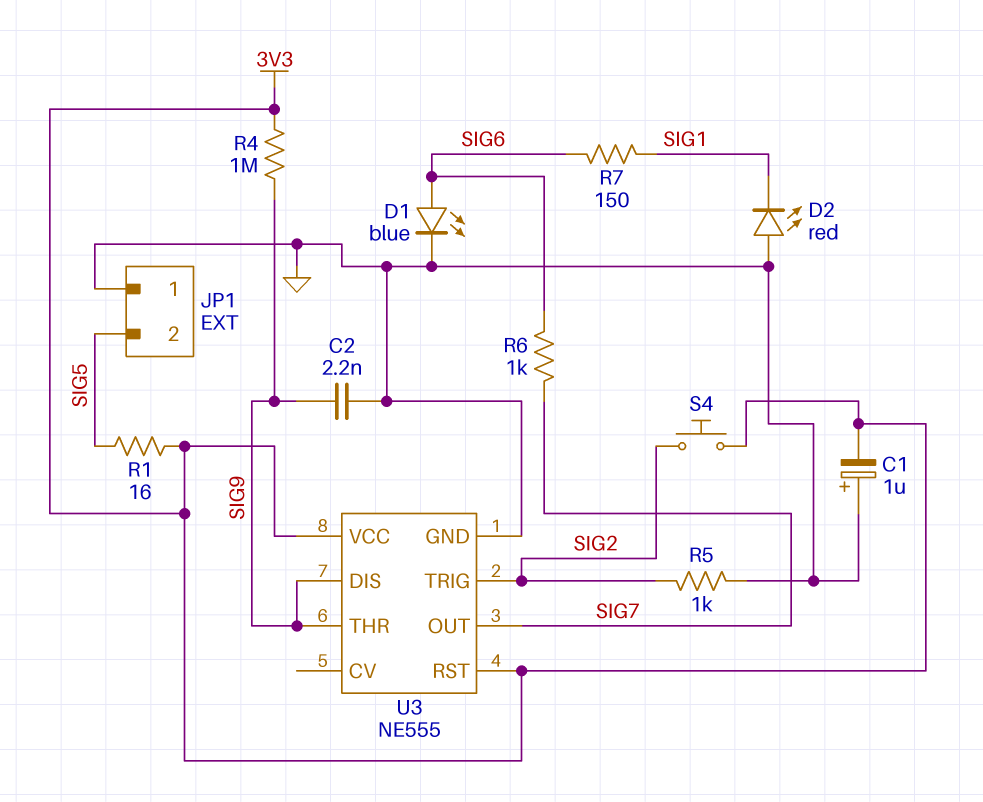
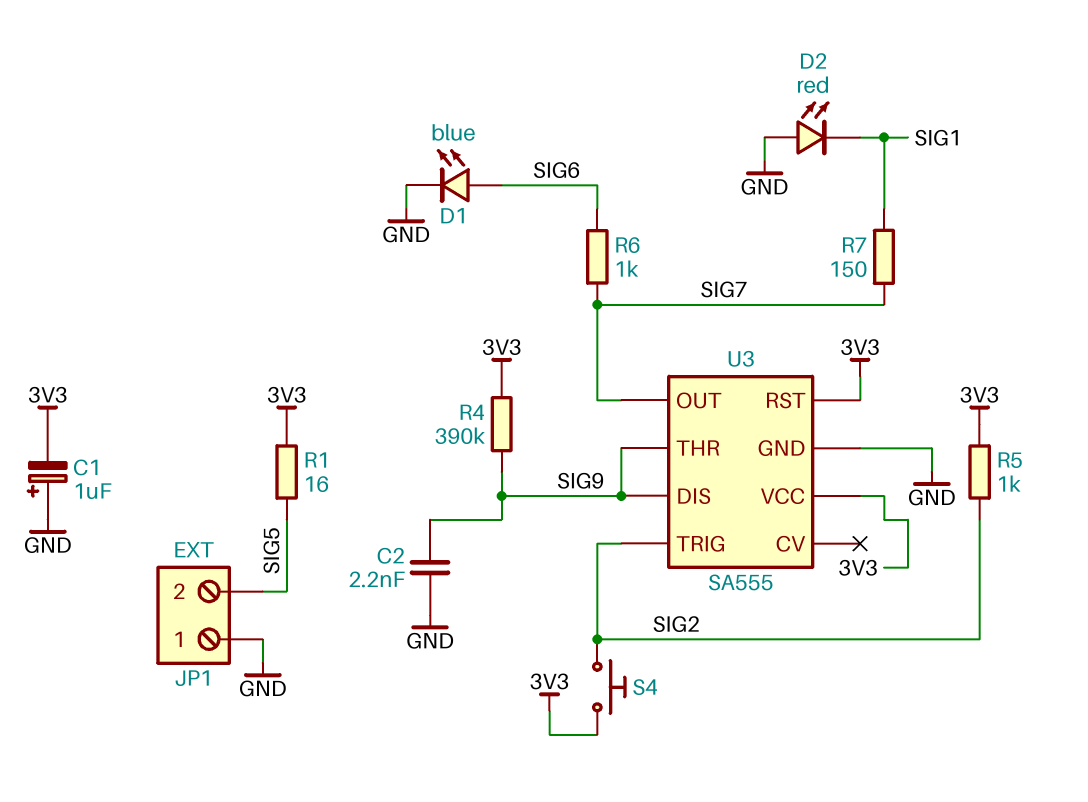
R4: 1M (3V3, SIG9) -> 390k (3V3, SIG9)
R5: 1k (GND, SIG2) -> 1k (3V3, SIG2)
R7: 150 (SIG1, SIG6) -> 150 (SIG1, SIG7)
U3: NE555 -> SA555

